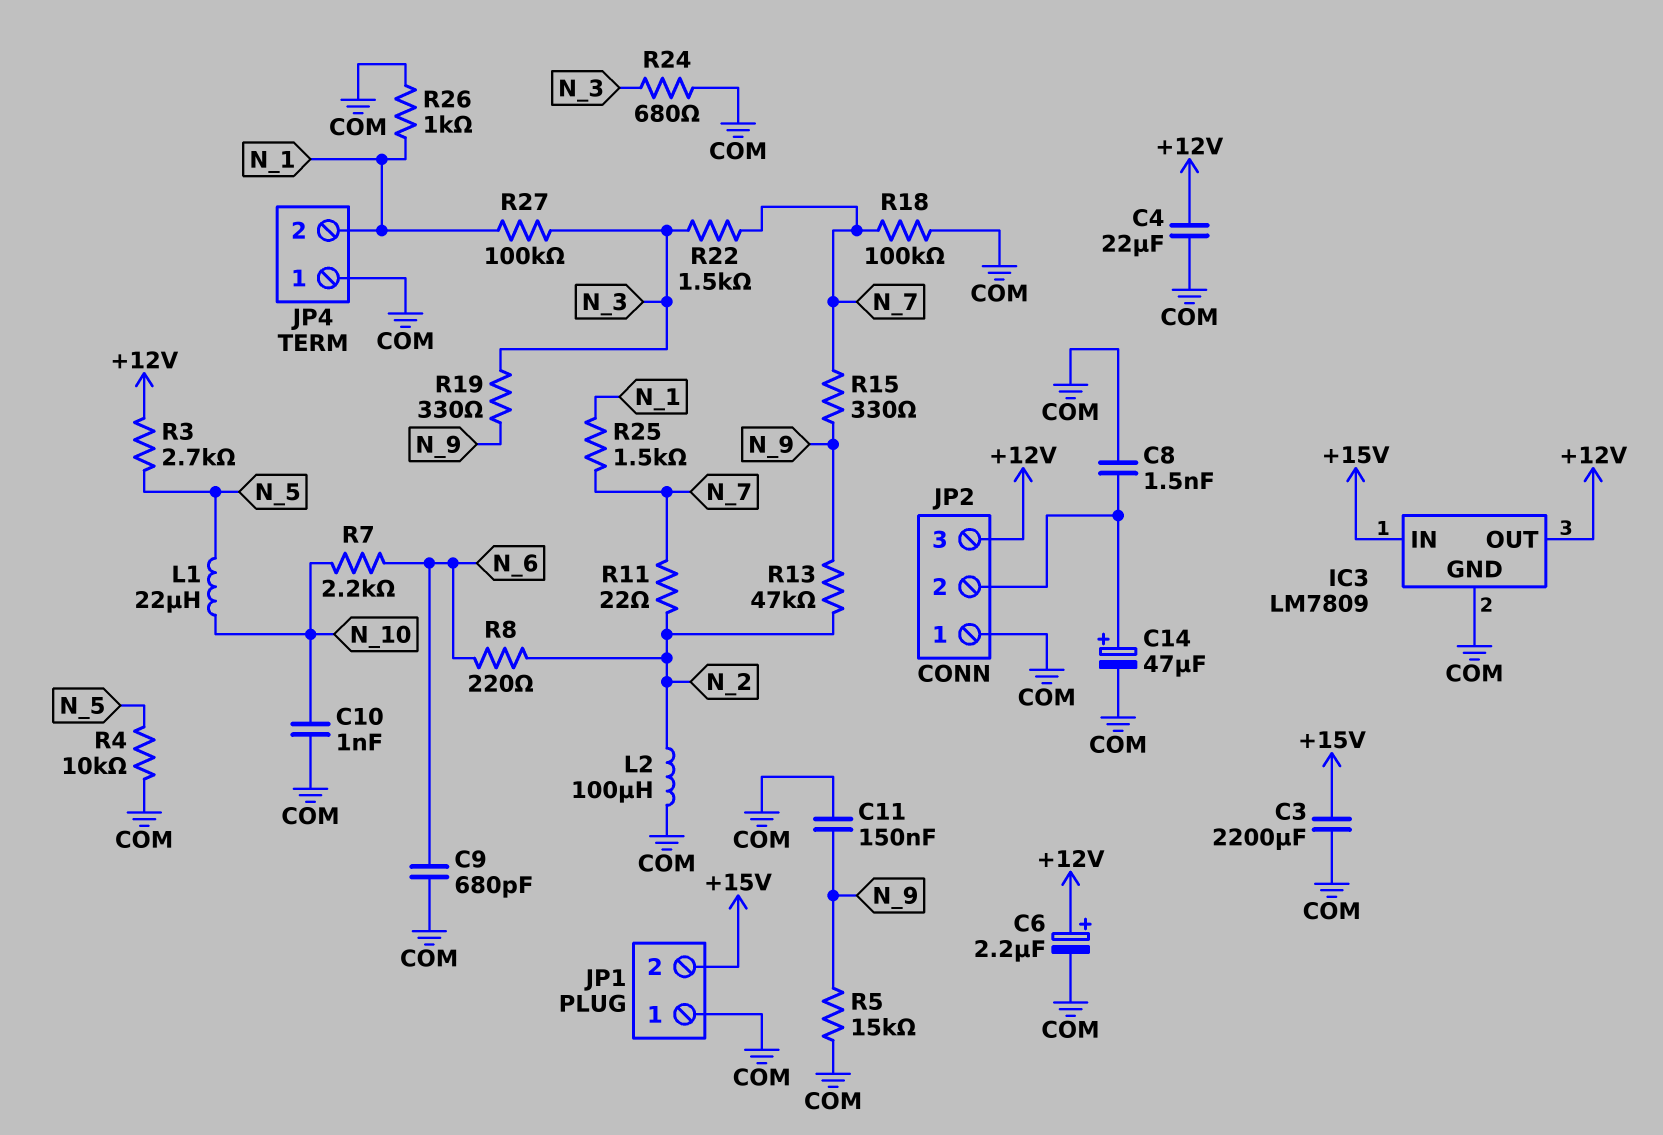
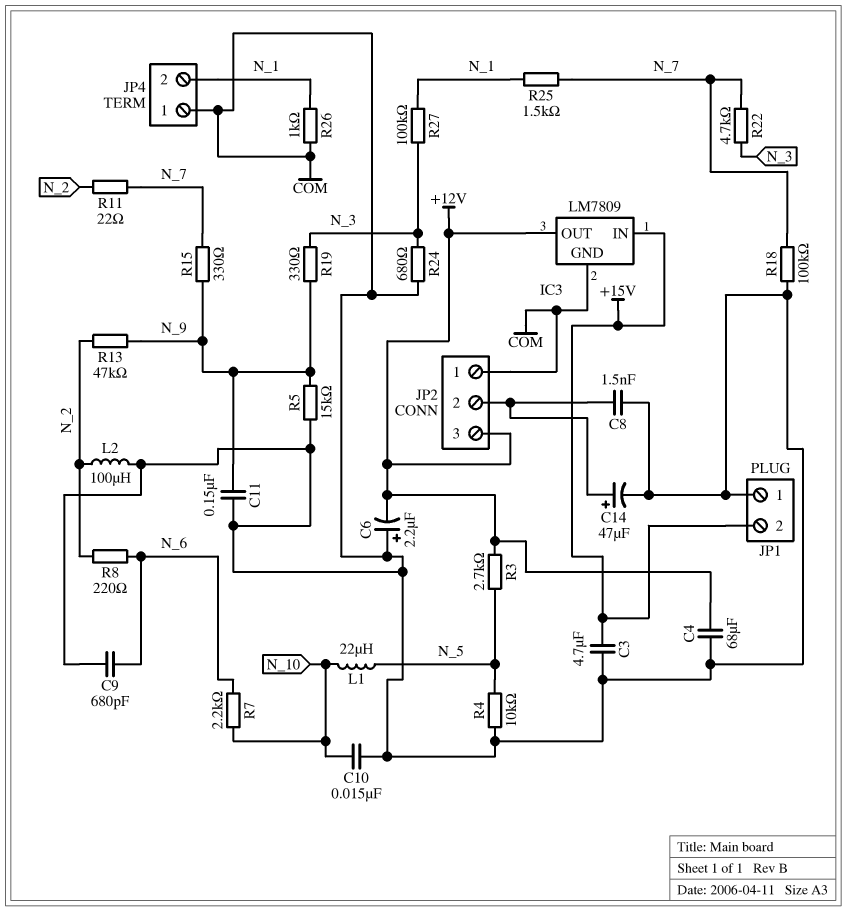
C3: 2200uF (+15V, COM) -> 4.7uF (+15V, COM)
C4: 22uF (+12V, COM) -> 68uF (+12V, COM)
C6: 2.2uF (plus +12V, minus COM) -> 2.2uF (plus COM, minus +12V)
C10: 1nF (COM, N_10) -> 15nF (COM, N_10)
R22: 1.5k (N_3, N_7) -> 4.7k (N_3, N_7)

